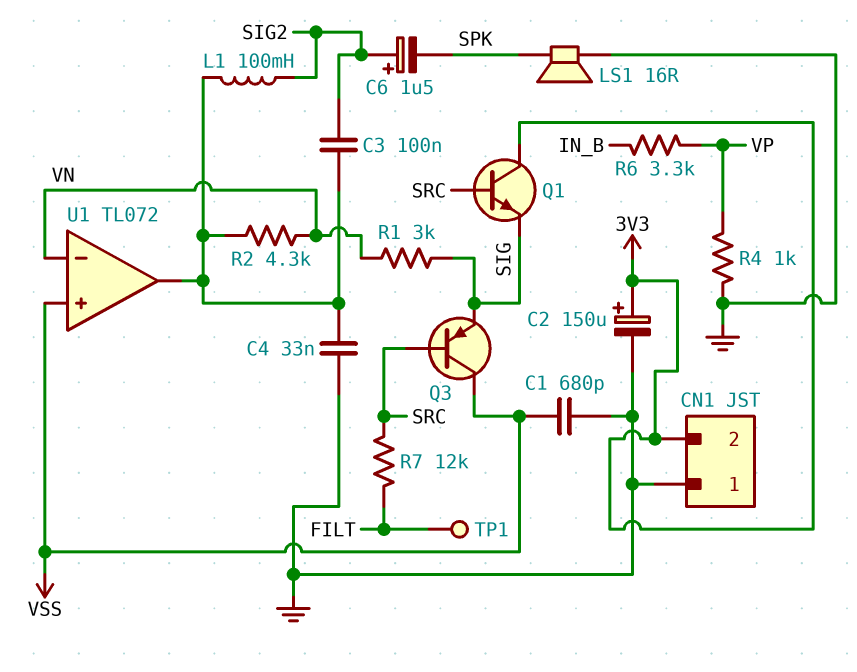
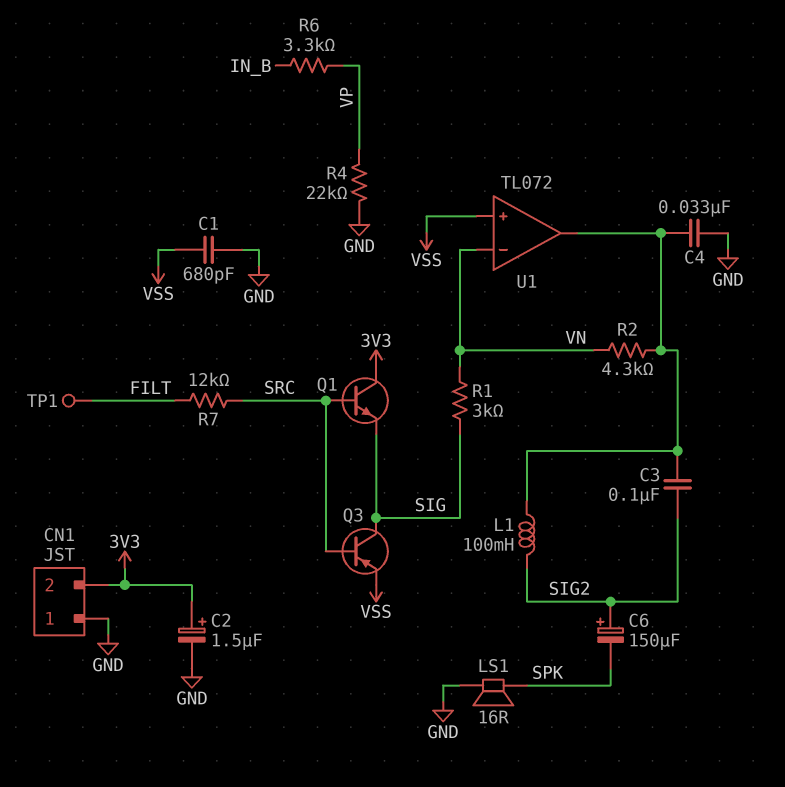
C2: 150uF (plus 3V3, minus GND) -> 1.5uF (plus 3V3, minus GND)
C6: 1.5uF (plus SIG2, minus SPK) -> 150uF (plus SIG2, minus SPK)
Q3: PNP (B SRC, C VSS, E SIG) -> PNP (B SRC, C SIG, E VSS)
R4: 1k (GND, VP) -> 22k (GND, VP)

